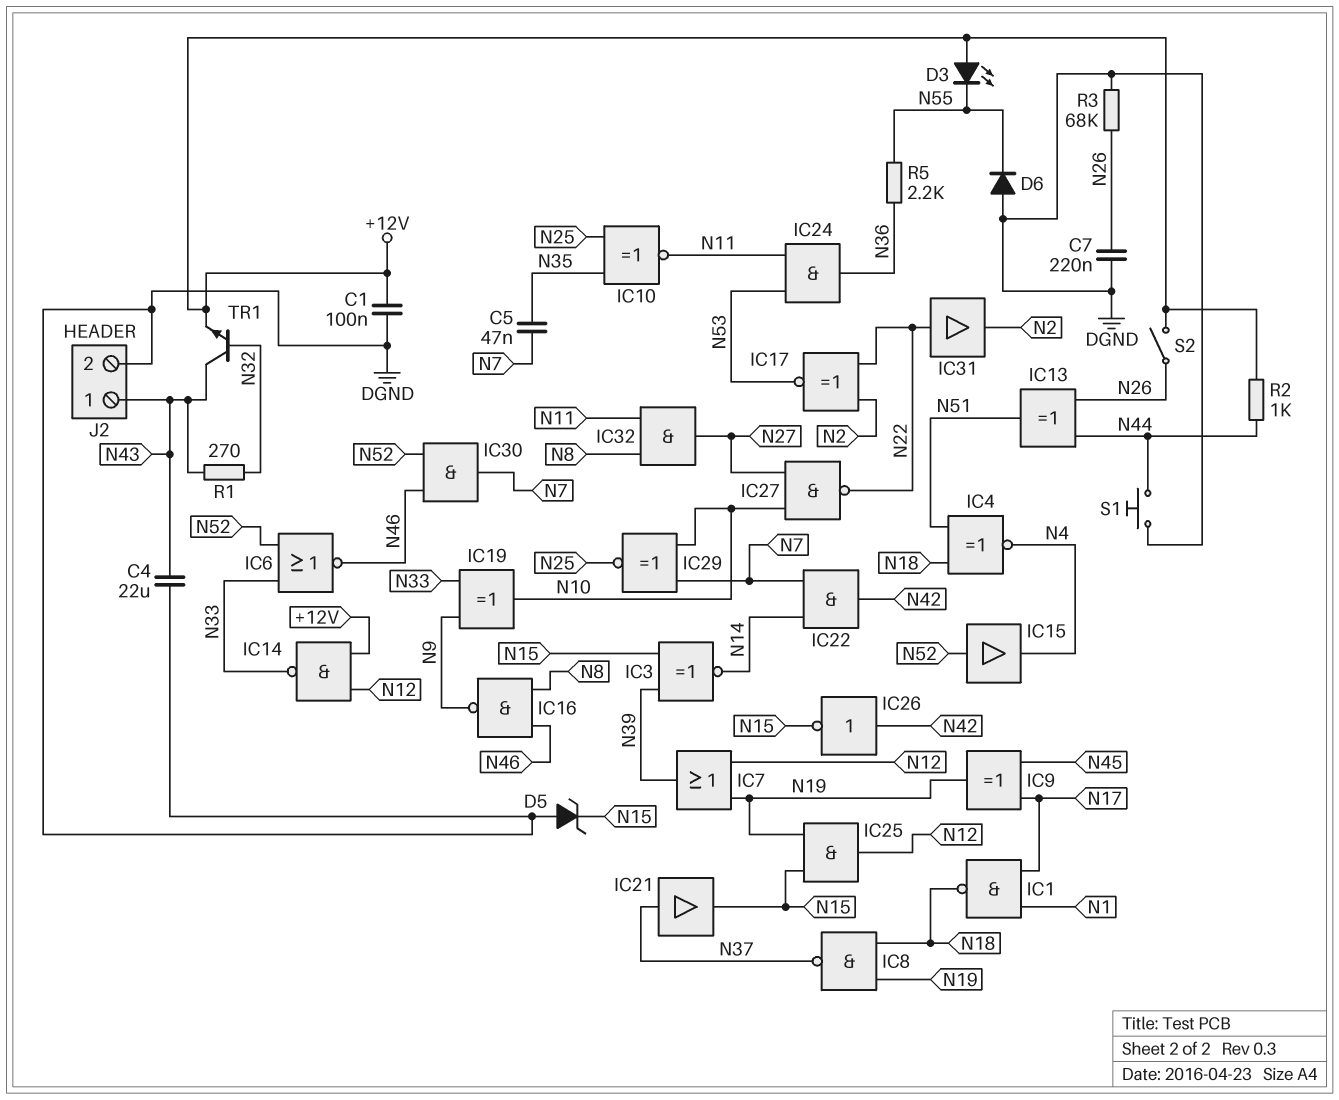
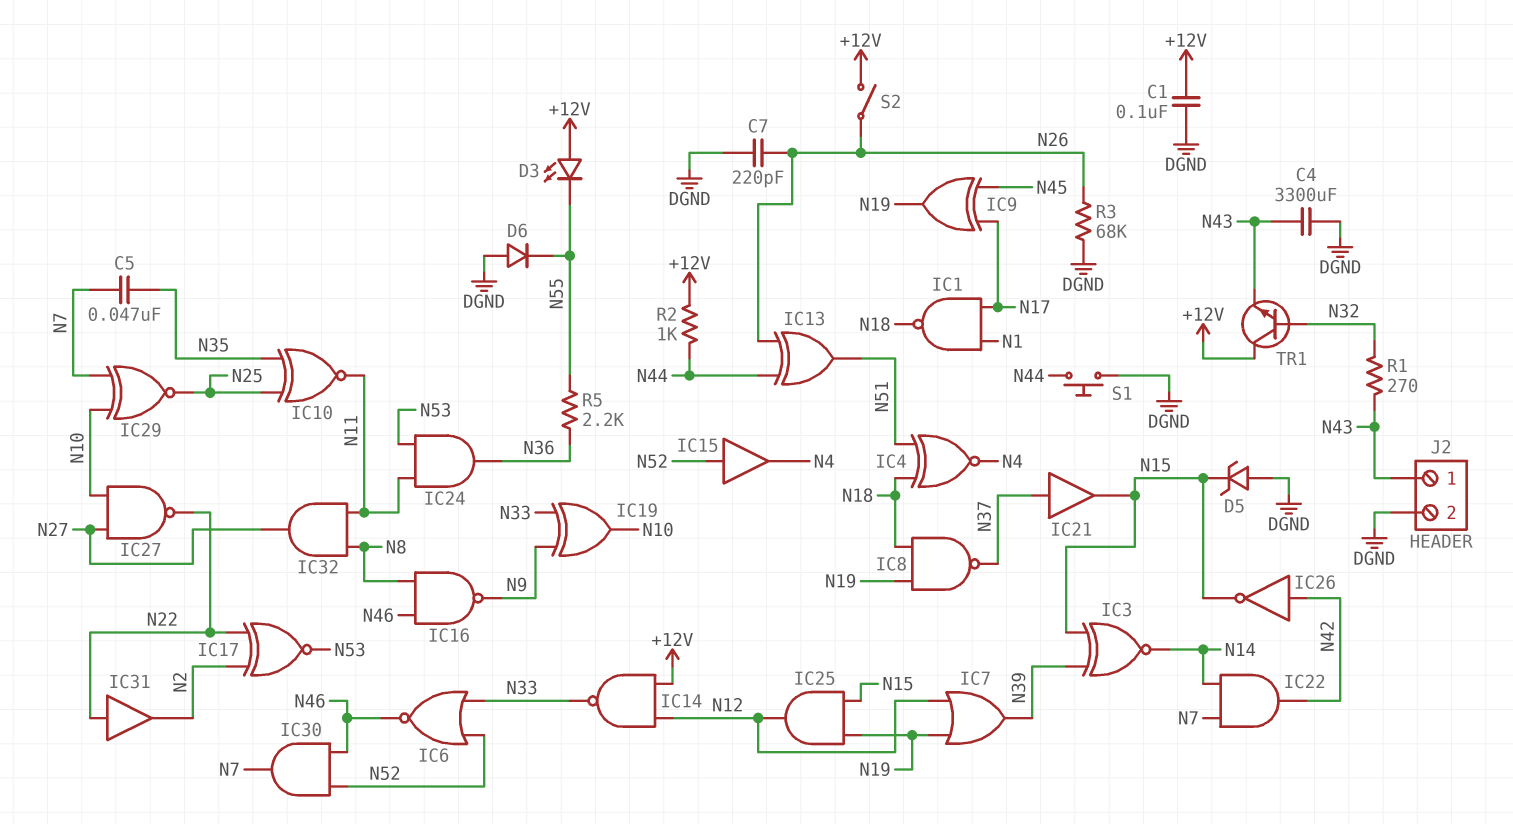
C4: 22uF (DGND, N43) -> 3300uF (DGND, N43)
C7: 220nF (DGND, N26) -> 220pF (DGND, N26)
TR1: NPN (B N32, C N43, E +12V) -> NPN (B N32, C +12V, E N43)

